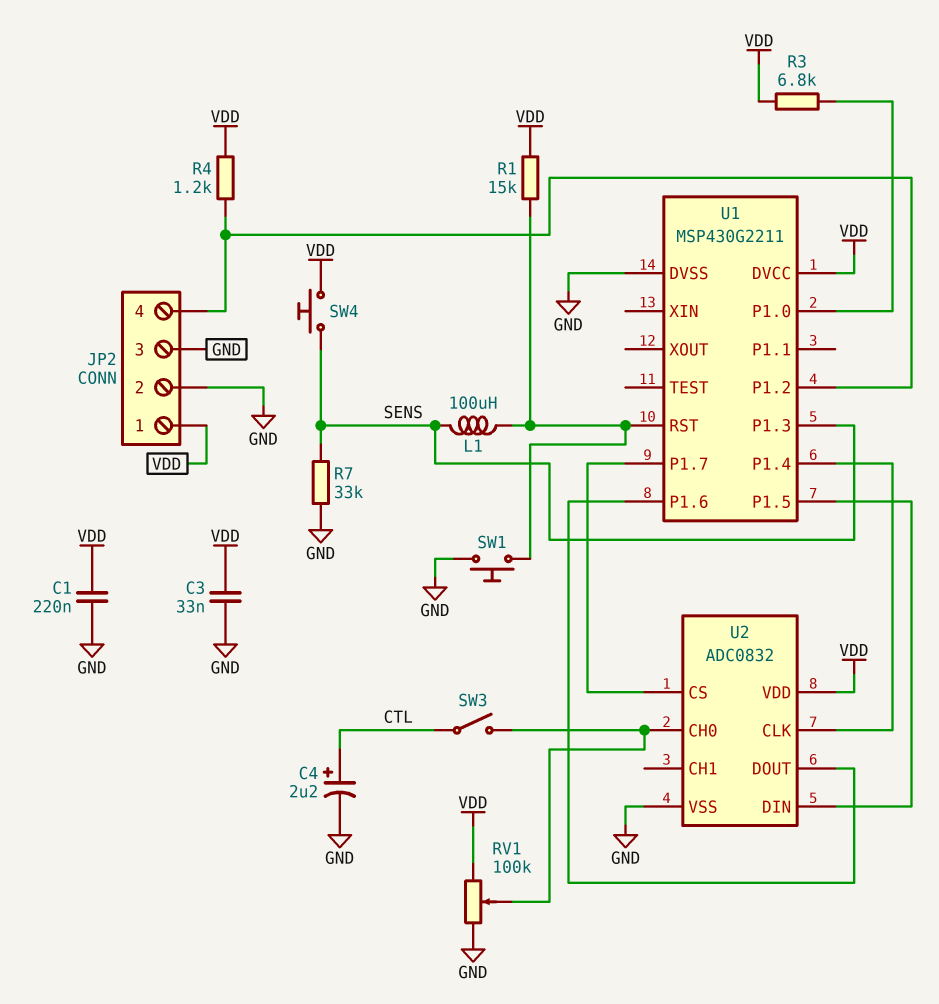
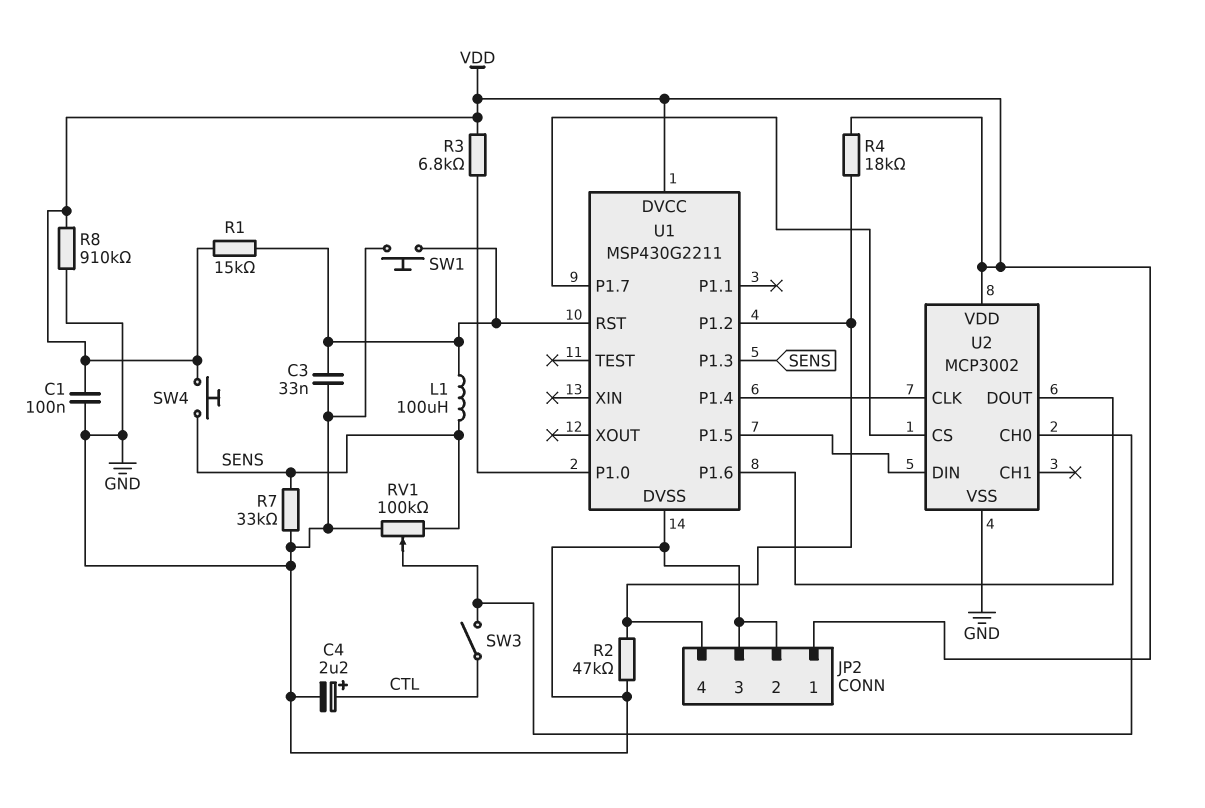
C1: 220nF (GND, VDD) -> 100nF (GND, VDD)
C3: 33nF (GND, VDD) -> 33nF (GND, U1/RST)
R2: none -> 47k (GND, JP2/4)
R4: 1.2k (JP2/4, VDD) -> 18k (JP2/4, VDD)
R8: none -> 910k (GND, VDD)
RV1: 100k (GND, VDD, wiper U2/CH0) -> 100k (GND, SENS, wiper U2/CH0)
U2: ADC0832 -> MCP3002

